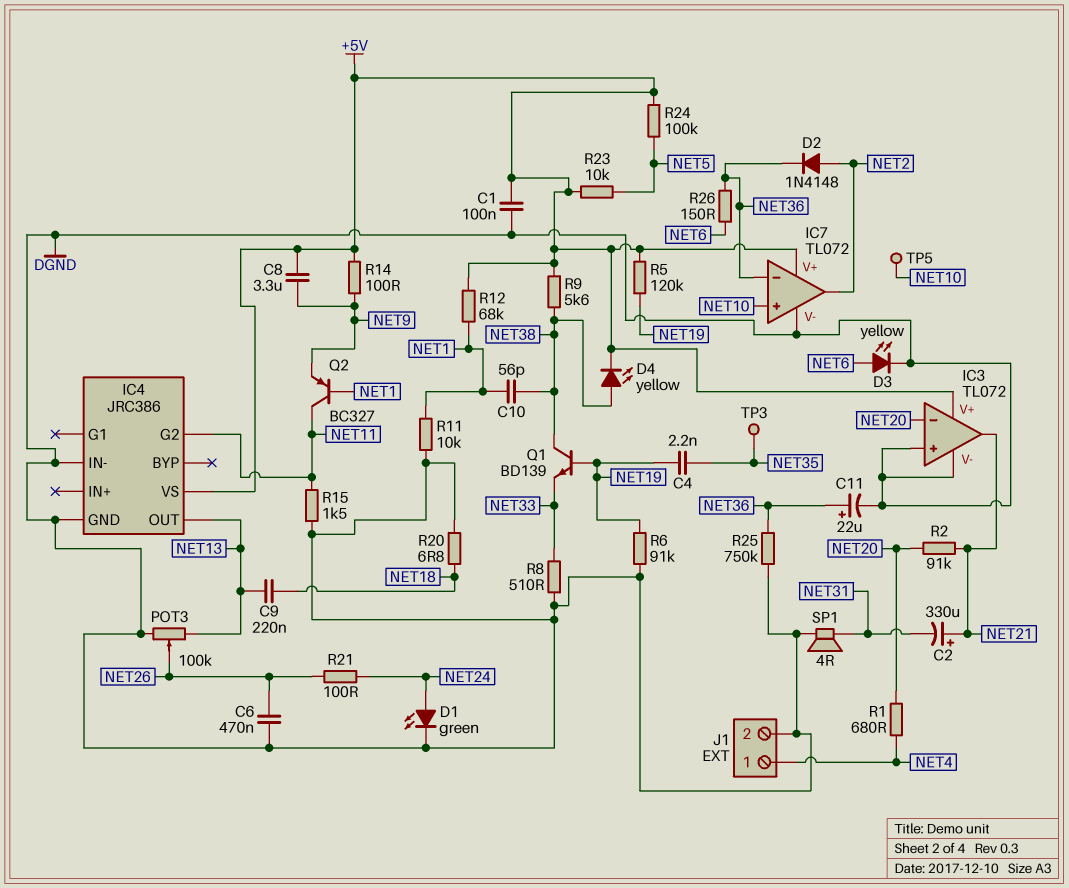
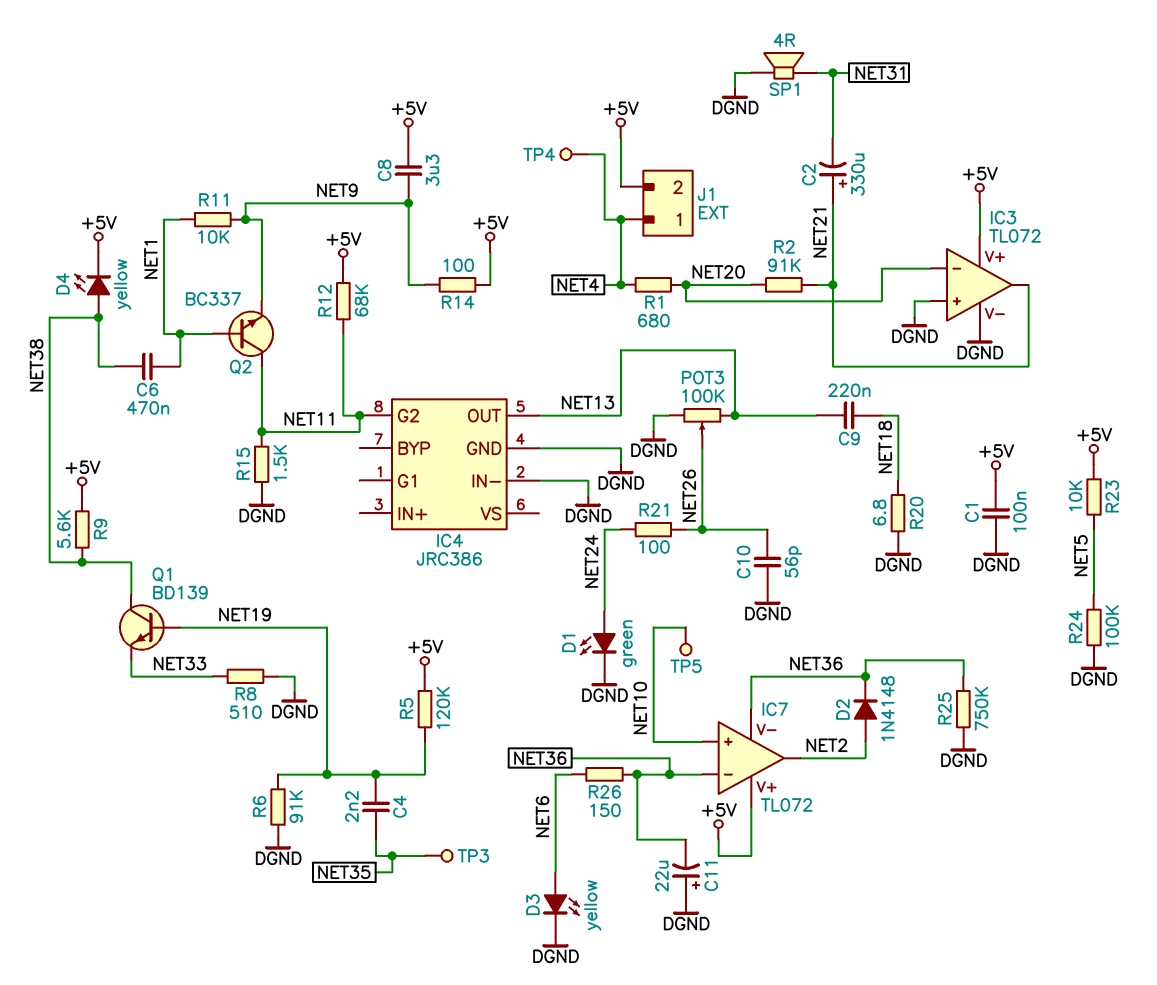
C6: 470nF (DGND, NET26) -> 470nF (NET1, NET38)
C10: 56pF (NET1, NET38) -> 56pF (DGND, NET26)
C11: 22uF (plus NET36, minus DGND) -> 22uF (plus DGND, minus NET36)
IC4 pin VS: +5V -> none
IC7 pin V-: DGND -> NET36
J1 pin 2: DGND -> +5V
Q2: PNP BC327 (B NET1, C NET11, E NET9) -> NPN BC337 (B NET1, C NET11, E NET9)
R11: 10k (DGND, NET1) -> 10k (NET1, NET9)
R12: 68k (+5V, NET1) -> 68k (+5V, NET11)
R24: 100k (+5V, NET5) -> 100k (DGND, NET5)
TP4: none -> test point (NET4)

